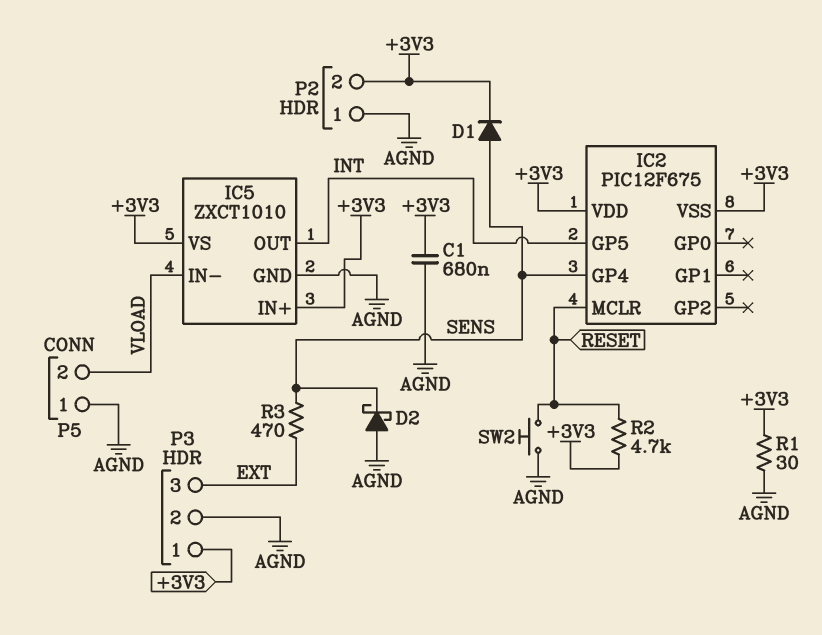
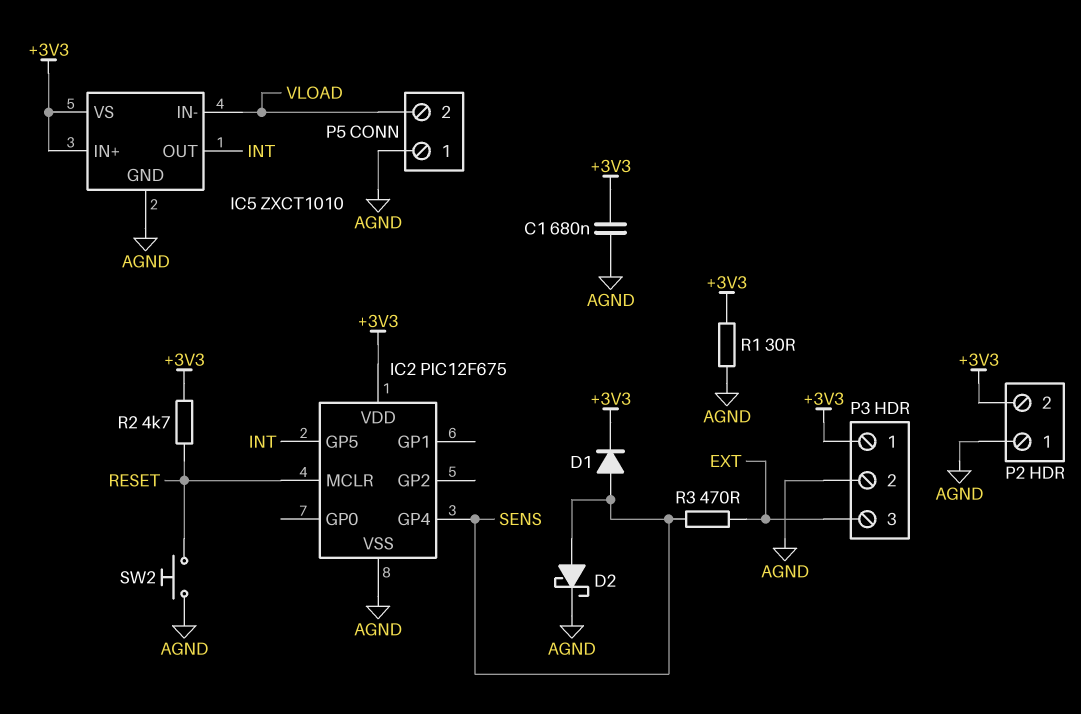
D2: schottky (A AGND, K SENS) -> schottky (A SENS, K AGND)
IC2 pin VSS: +3V3 -> AGND

